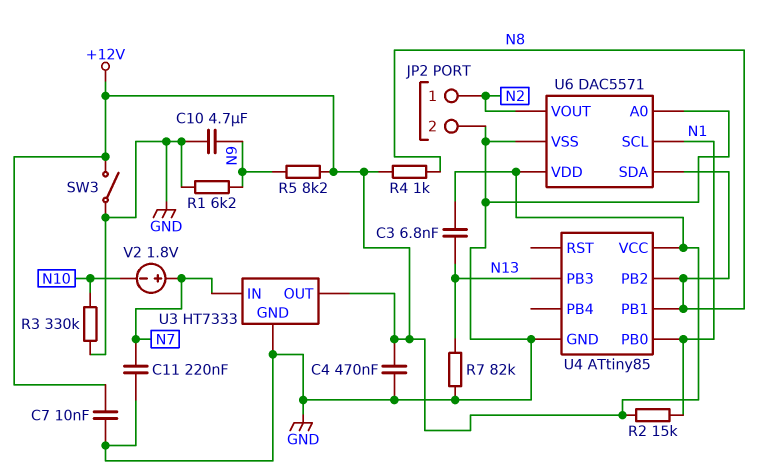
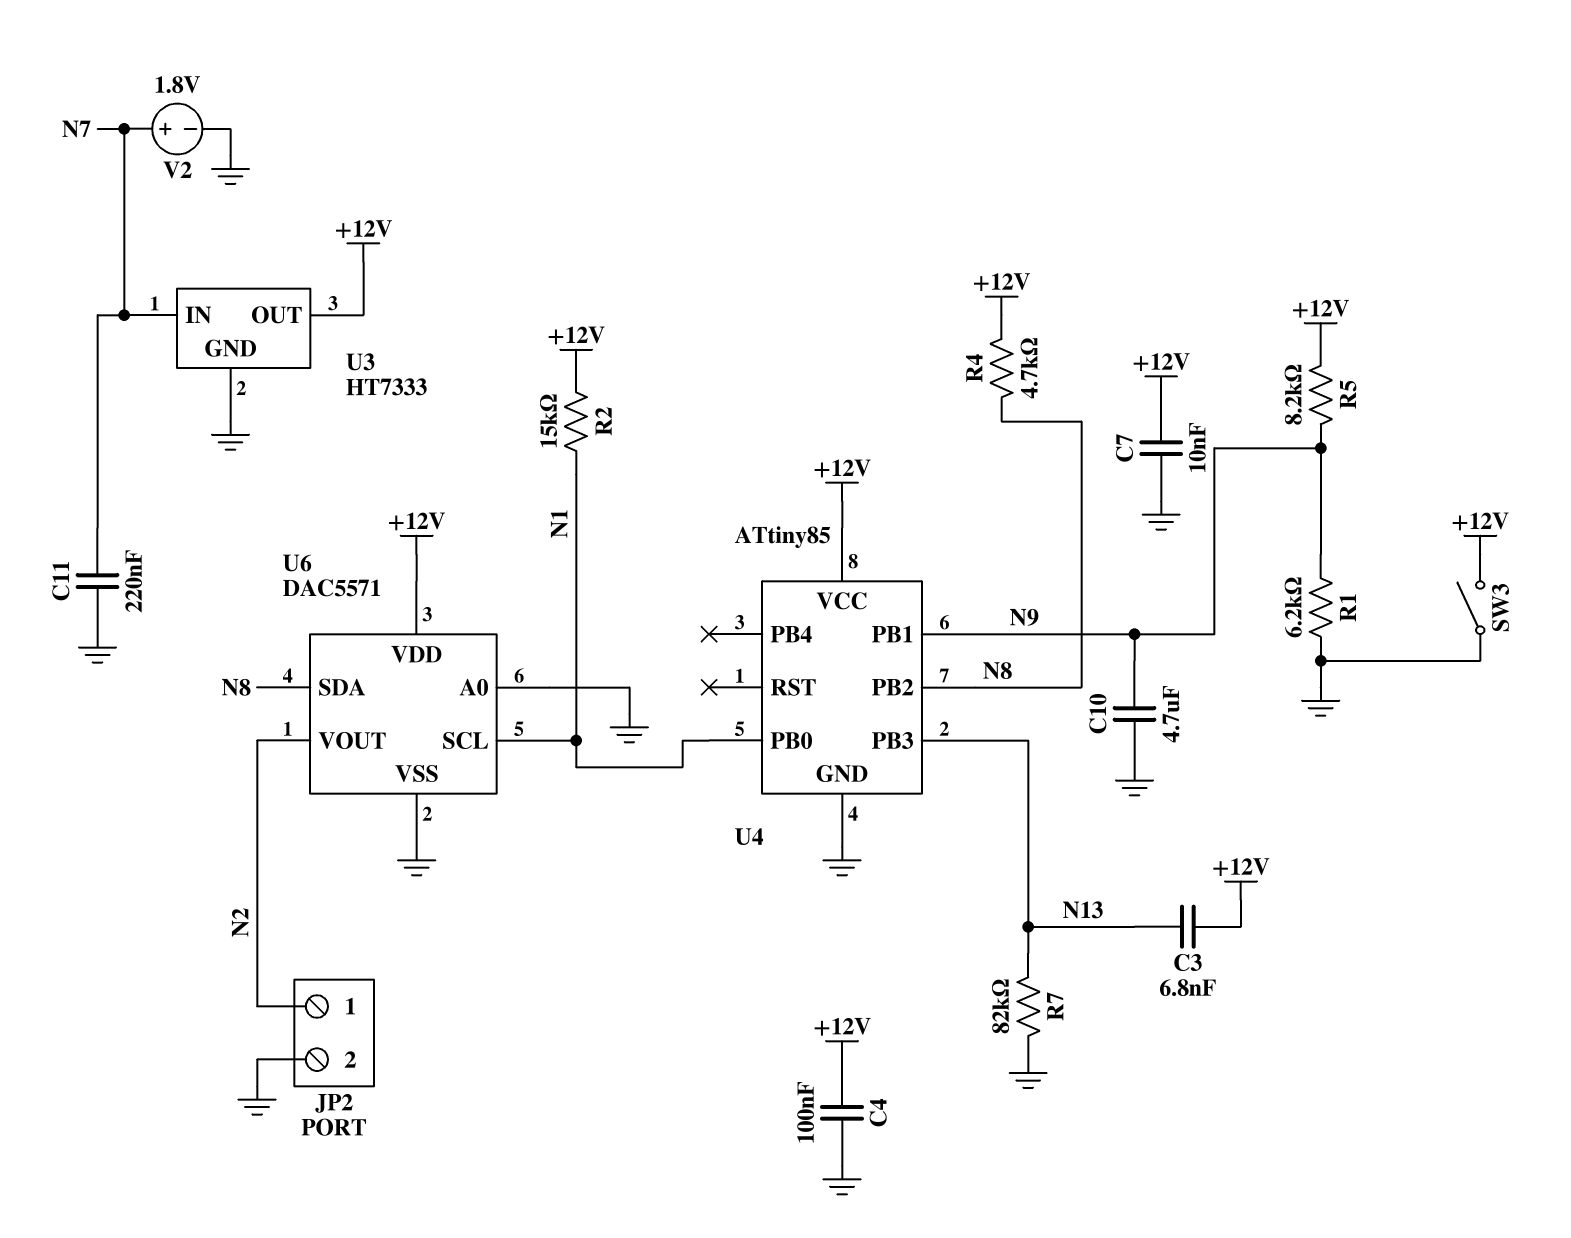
C4: 470nF (+12V, GND) -> 100nF (+12V, GND)
R3: 330k (GND, N10) -> none
R4: 1k (+12V, N8) -> 4.7k (+12V, N8)
U4 pin PB1: N8 -> N9
V2: 1.8V (plus N7, minus N10) -> 1.8V (plus N7, minus GND)

